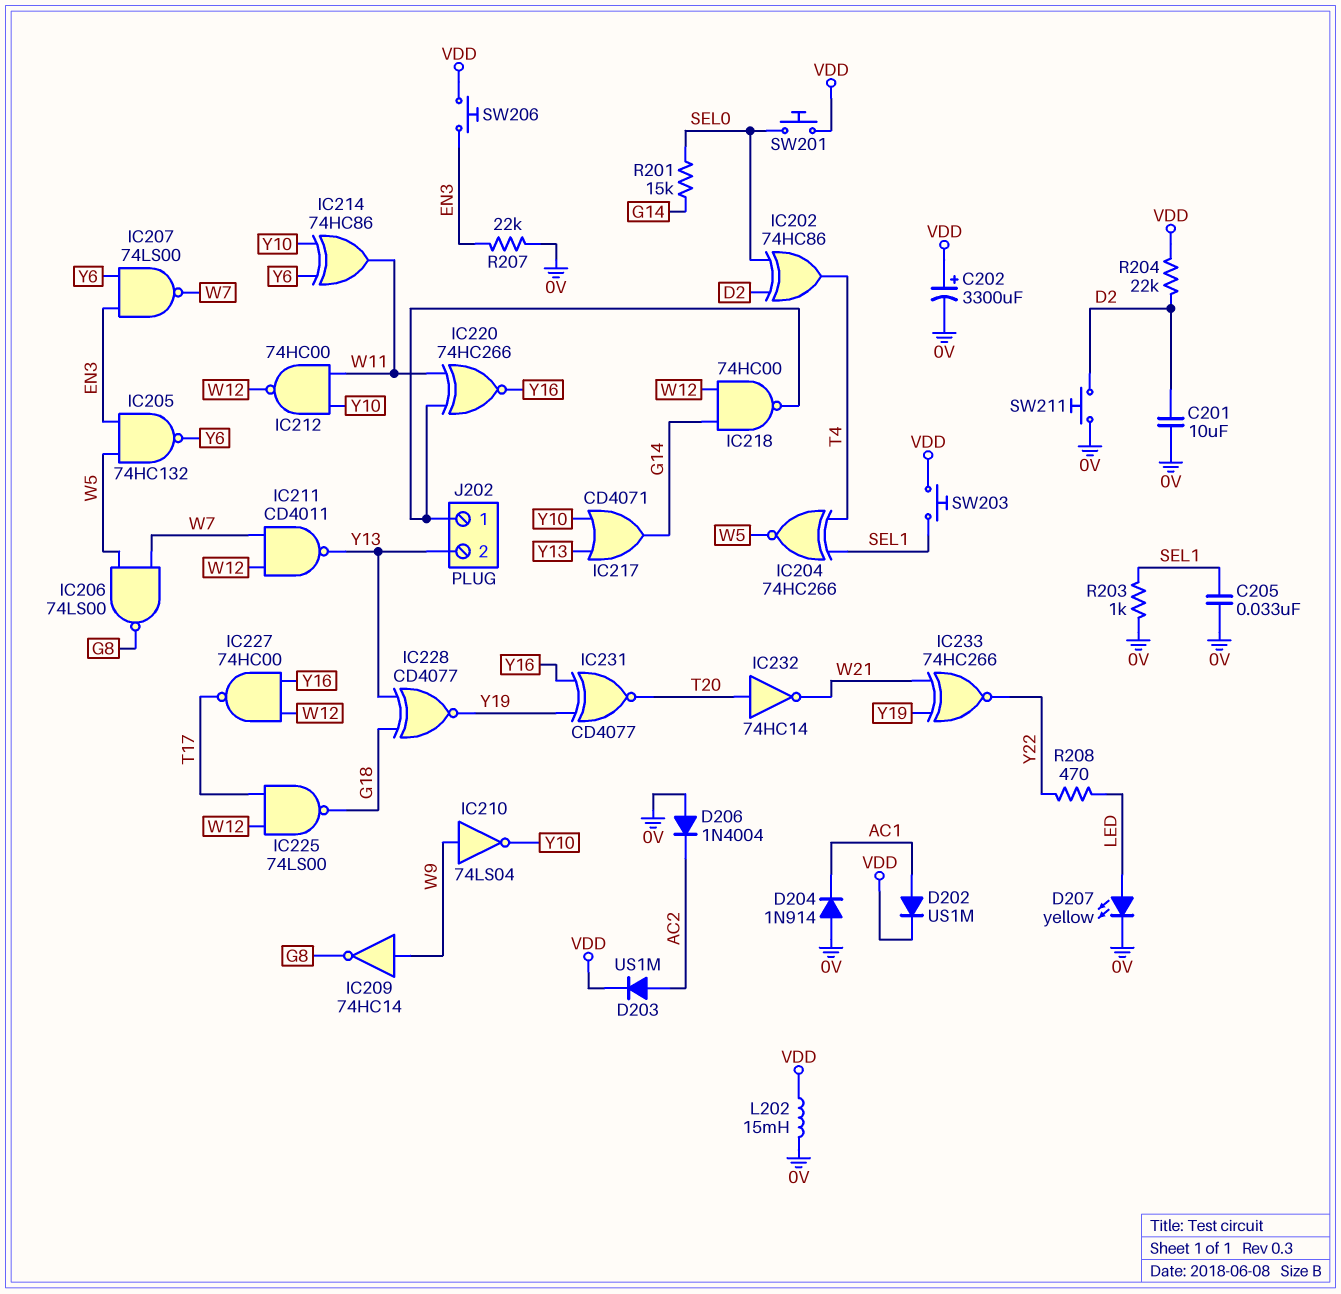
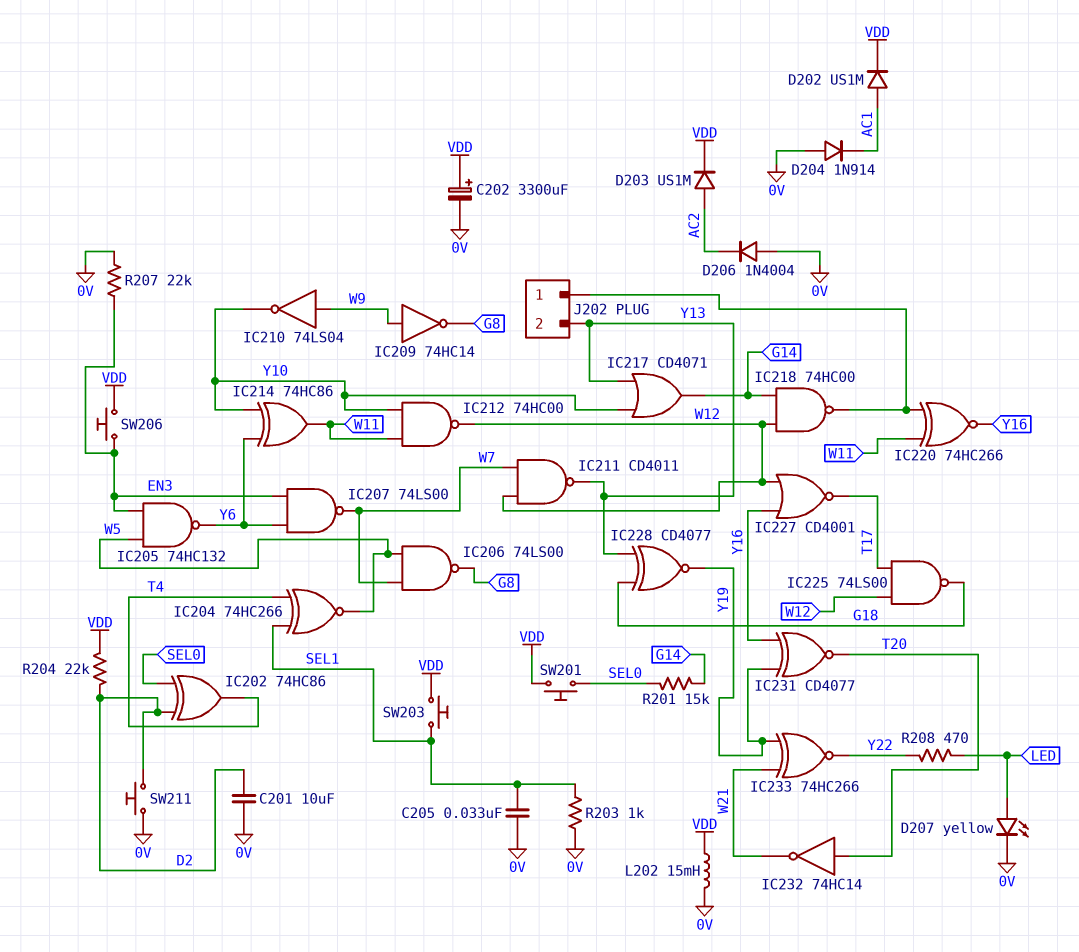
IC227: NAND 74HC00 (in W12, in Y16, out T17) -> NOR CD4001 (in W12, in Y16, out T17)

